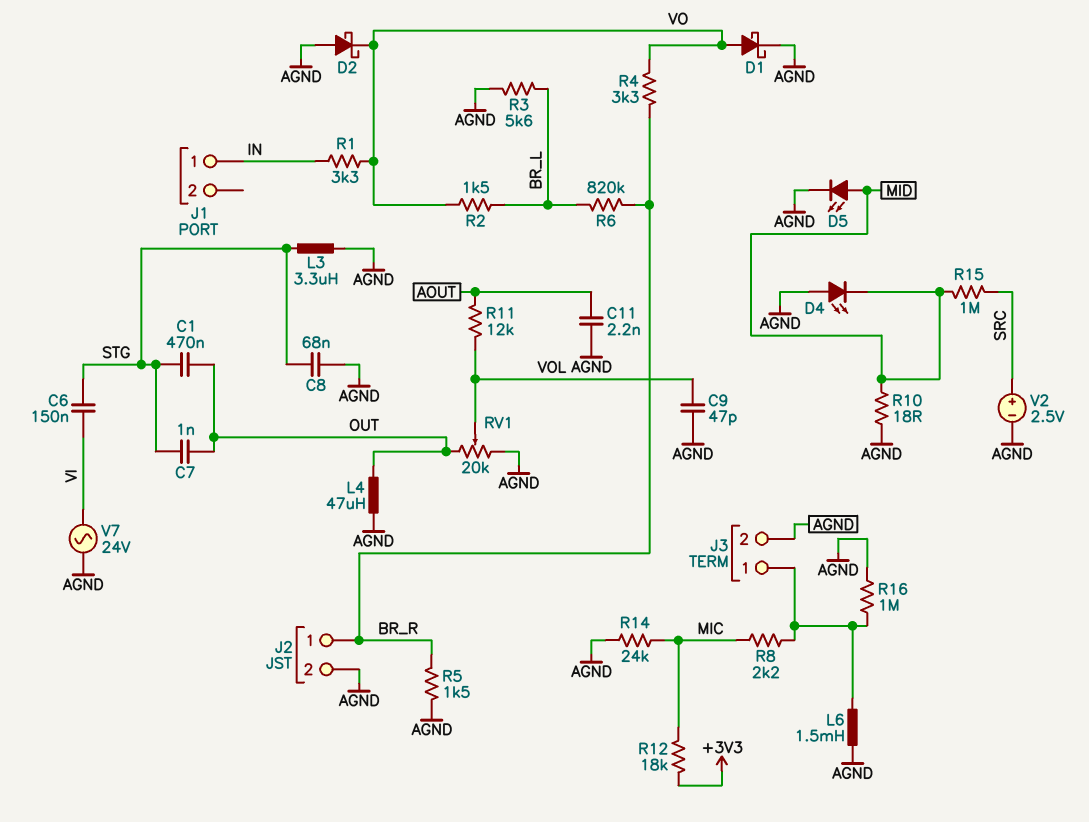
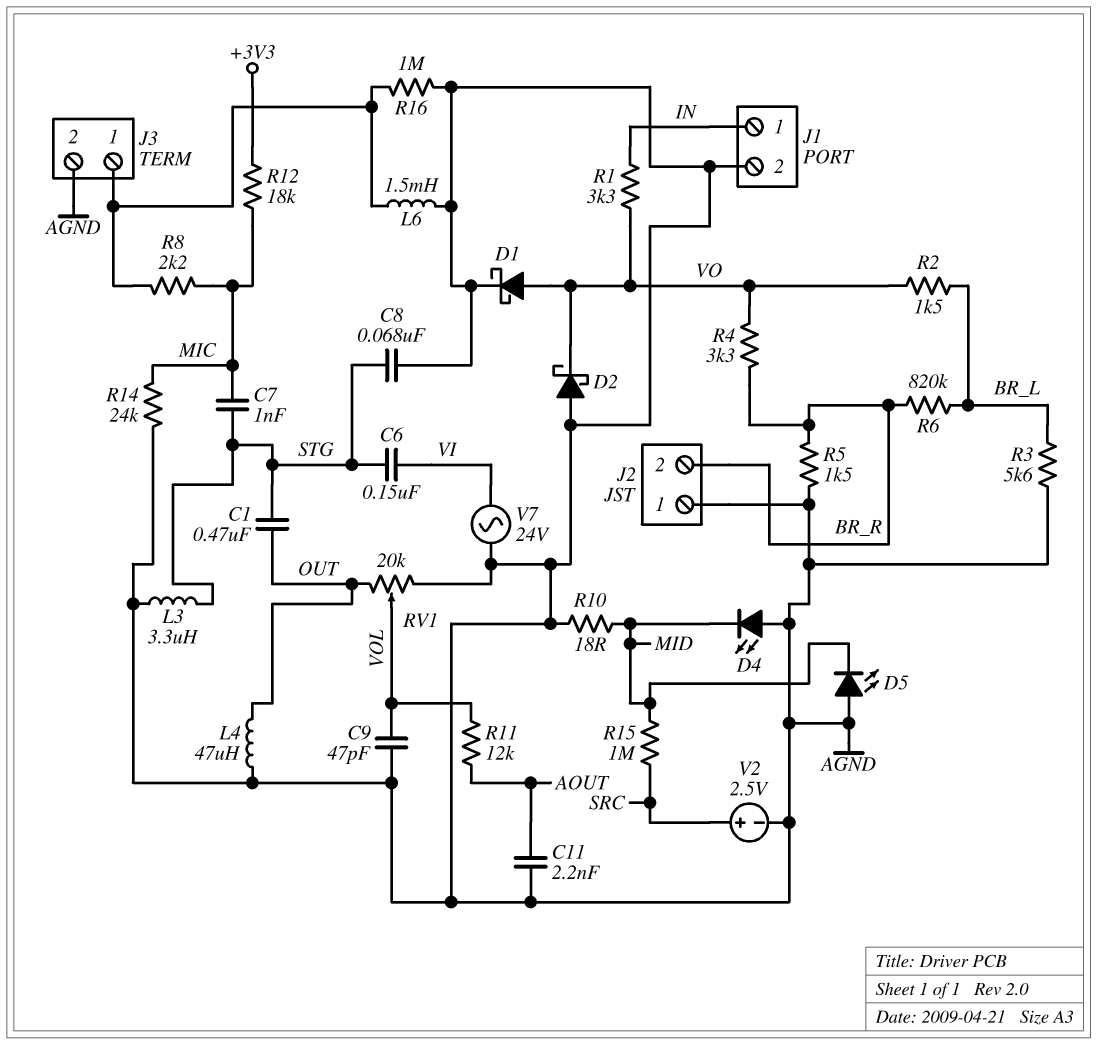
C7: 1nF (OUT, STG) -> 1nF (MIC, STG)
D5: LED (A MID, K AGND) -> LED (A AGND, K MID)
J1 pin 2: none -> AGND
J2 pin 1: BR_R -> AGND
J2 pin 2: AGND -> BR_R

